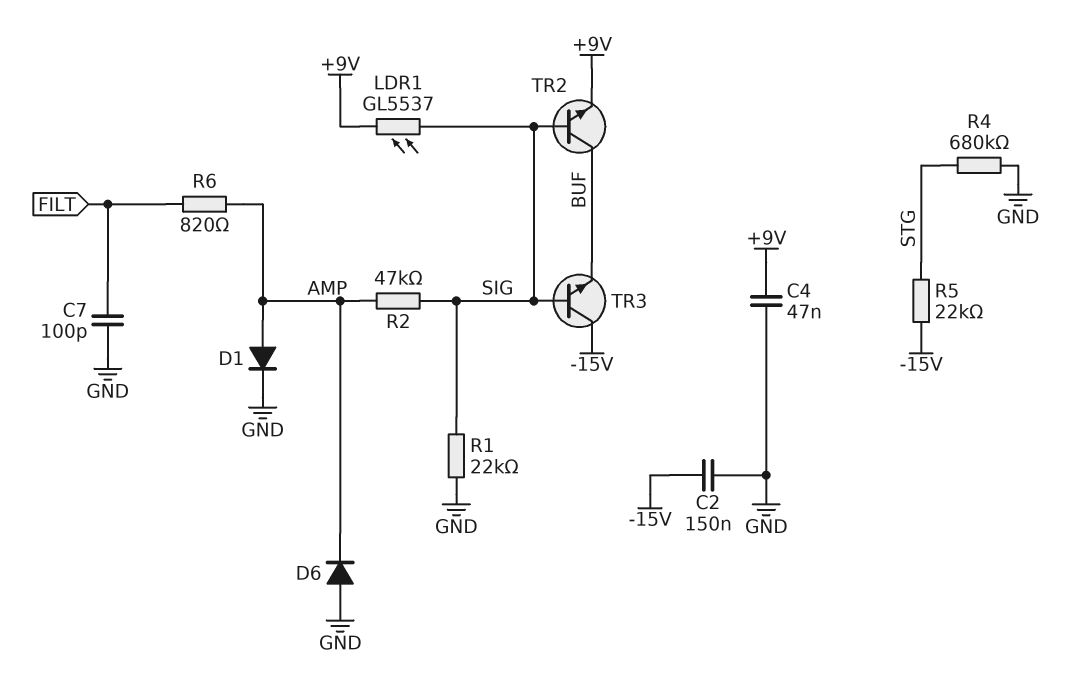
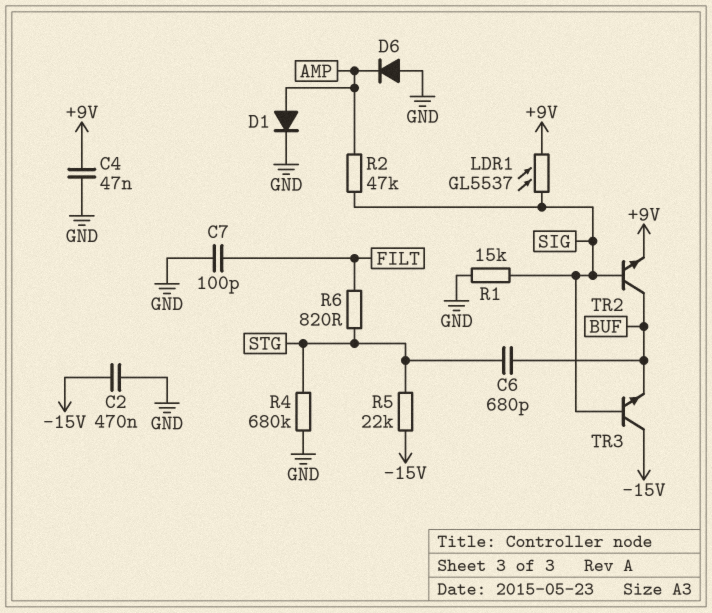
C2: 150nF (-15V, GND) -> 470nF (-15V, GND)
C6: none -> 680pF (BUF, STG)
R1: 22k (GND, SIG) -> 15k (GND, SIG)
R6: 820 (AMP, FILT) -> 820 (FILT, STG)

